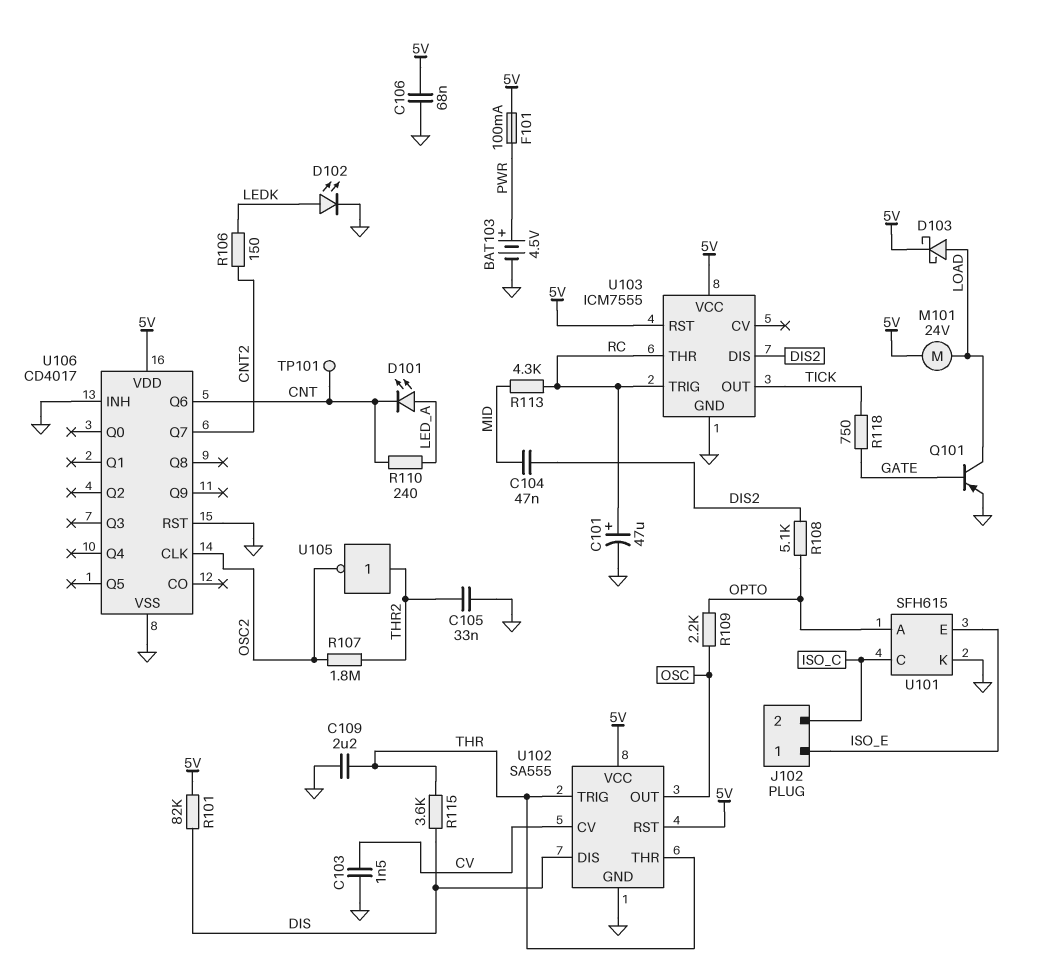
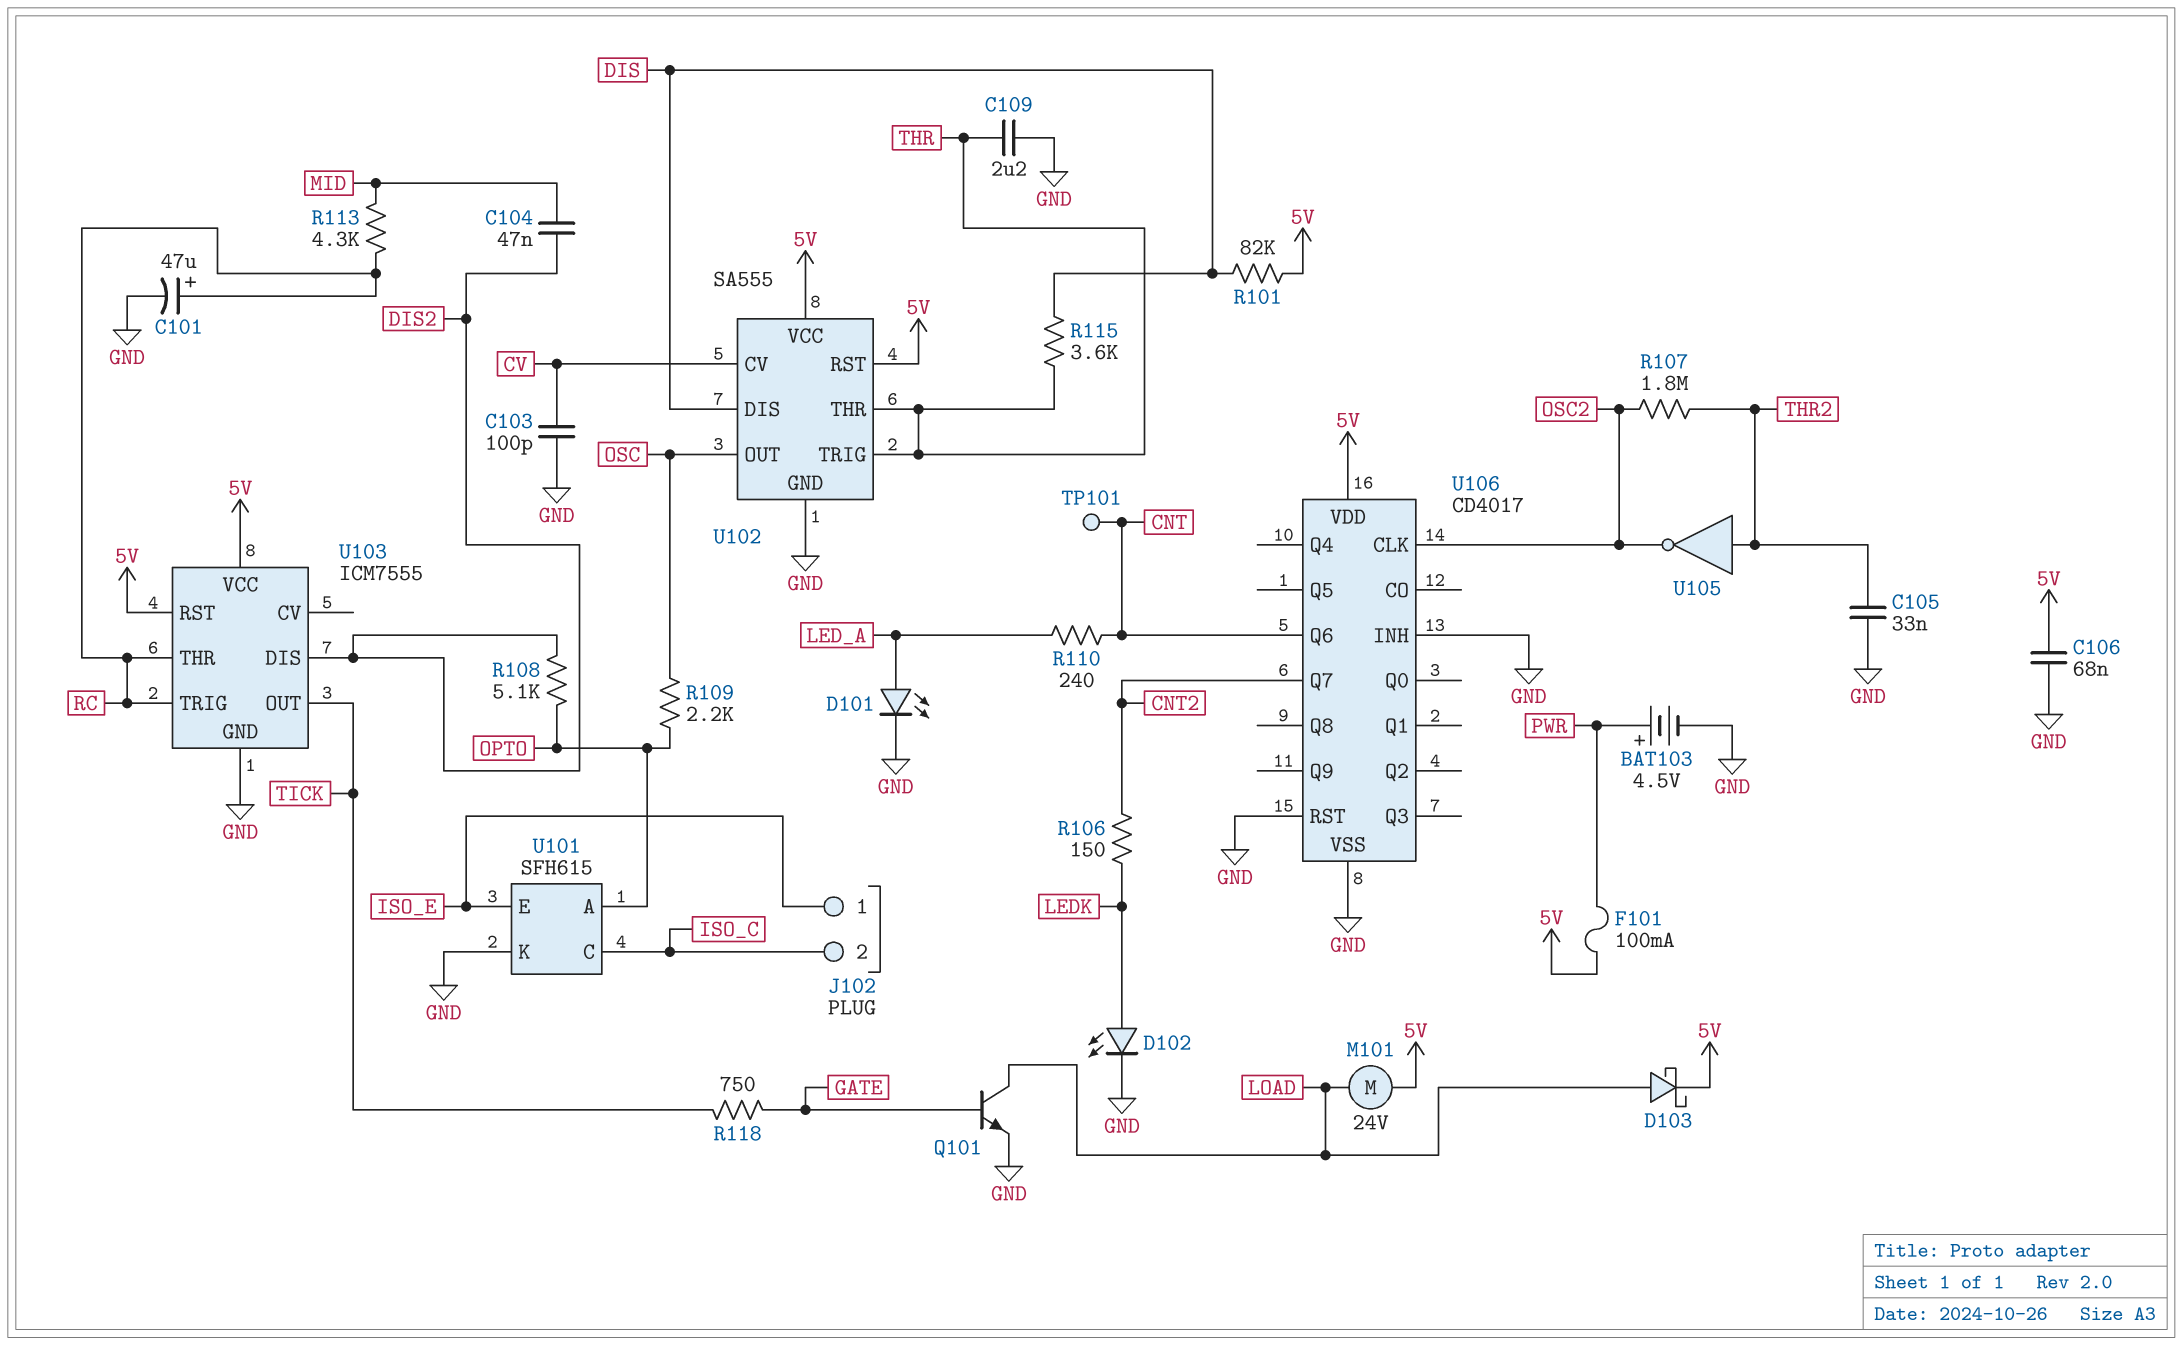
C103: 1.5nF (CV, GND) -> 100pF (CV, GND)
D101: LED (A LED_A, K CNT) -> LED (A LED_A, K GND)
Q101: PNP (B GATE, C LOAD, E GND) -> NPN (B GATE, C LOAD, E GND)

